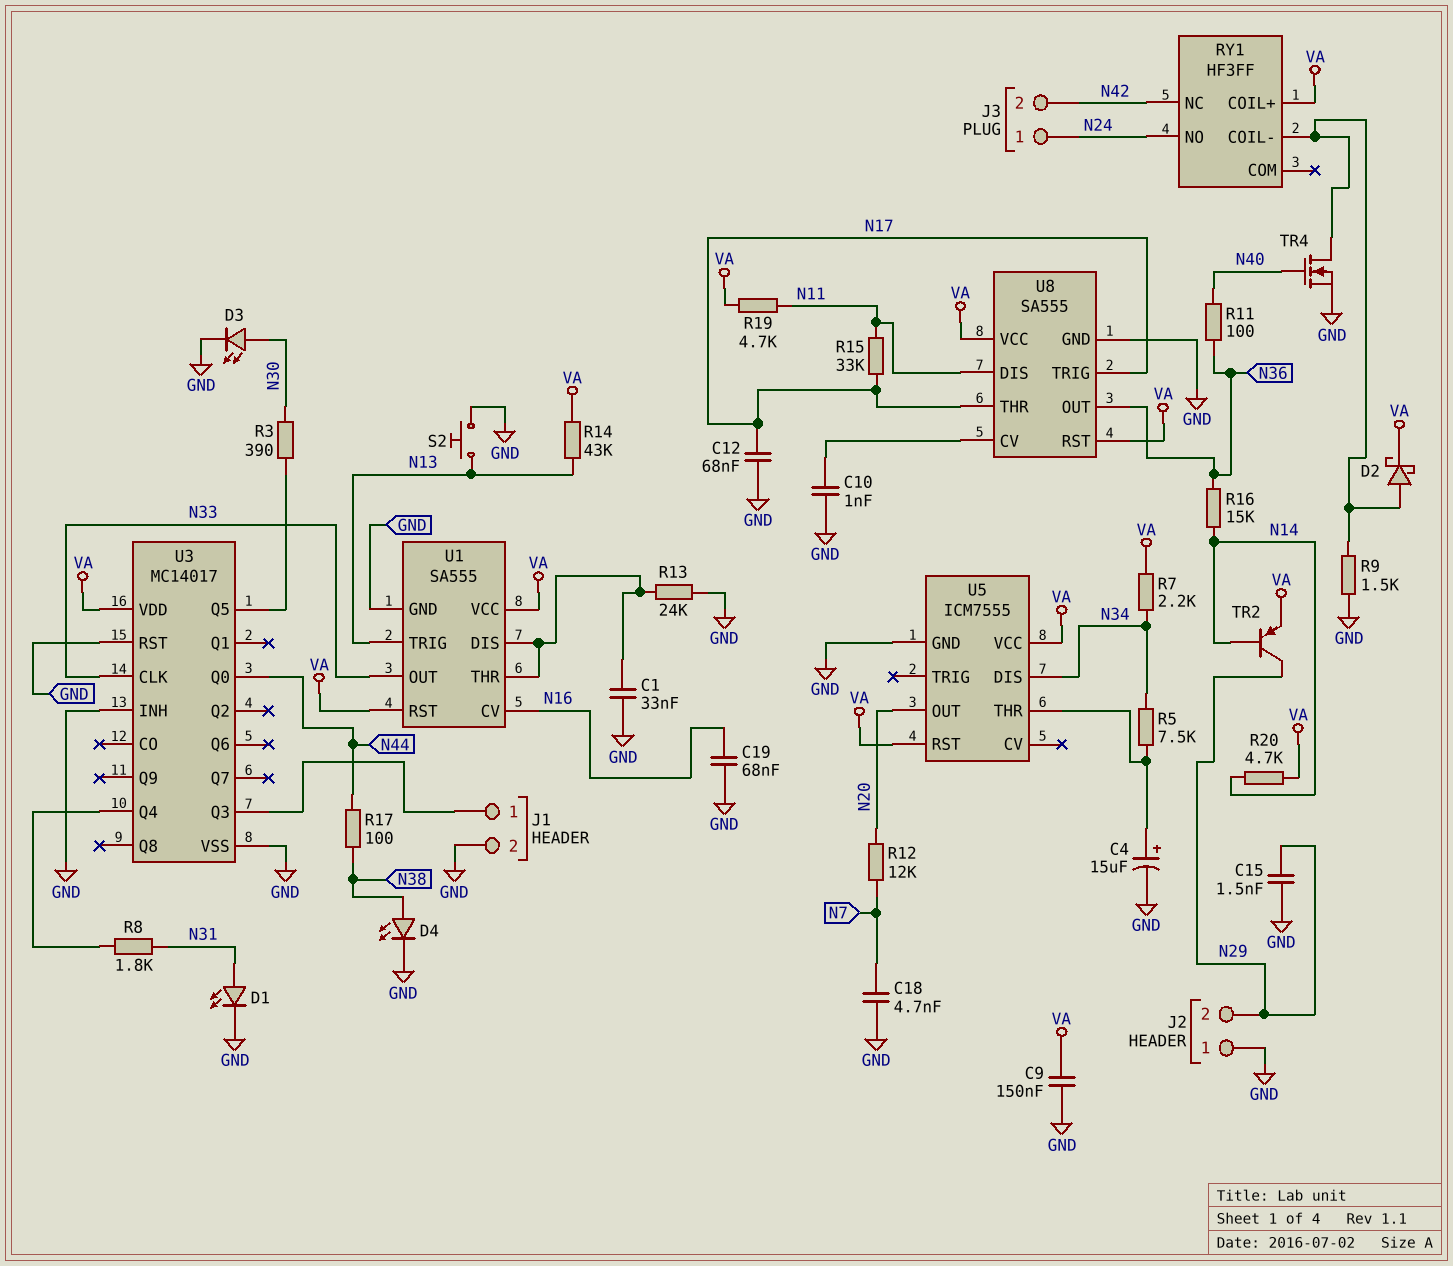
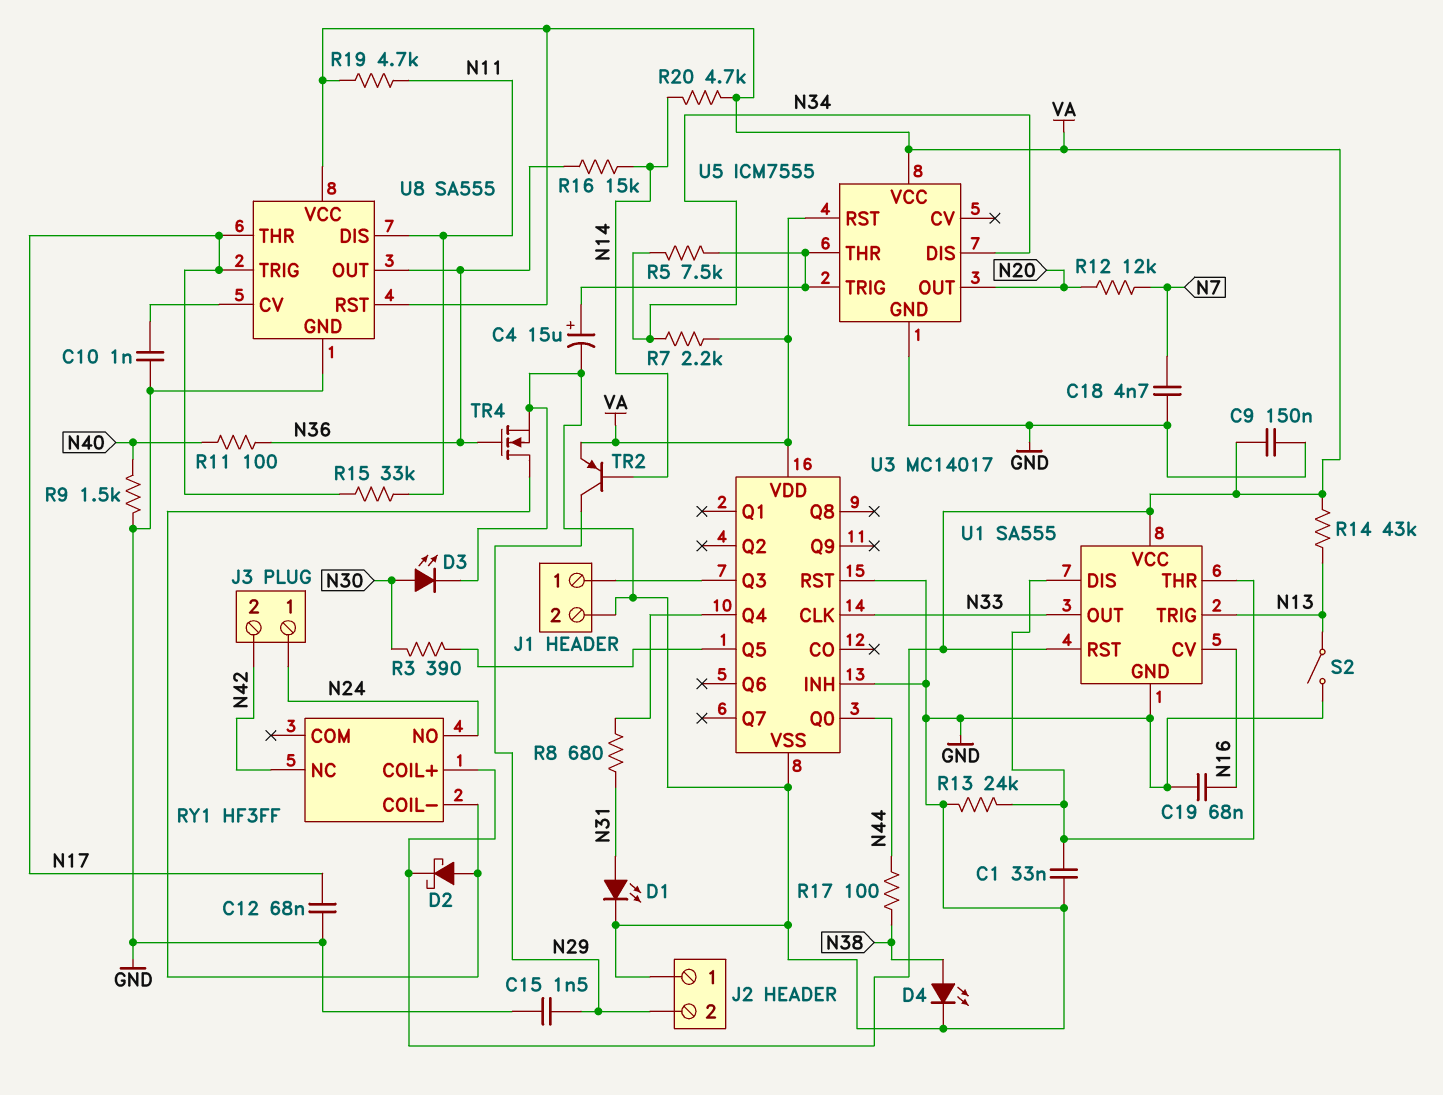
R8: 1.8k (N31, U3/Q4) -> 680 (N31, U3/Q4)
R9: 1.5k (GND, RY1/COIL-) -> 1.5k (GND, N40)
S2: button (GND, N13) -> switch (GND, N13)
TR4: NMOS (G N40, D RY1/COIL-, S GND) -> NMOS (G N36, D RY1/COIL-, S GND)
U5 pin TRIG: none -> U5/THR

